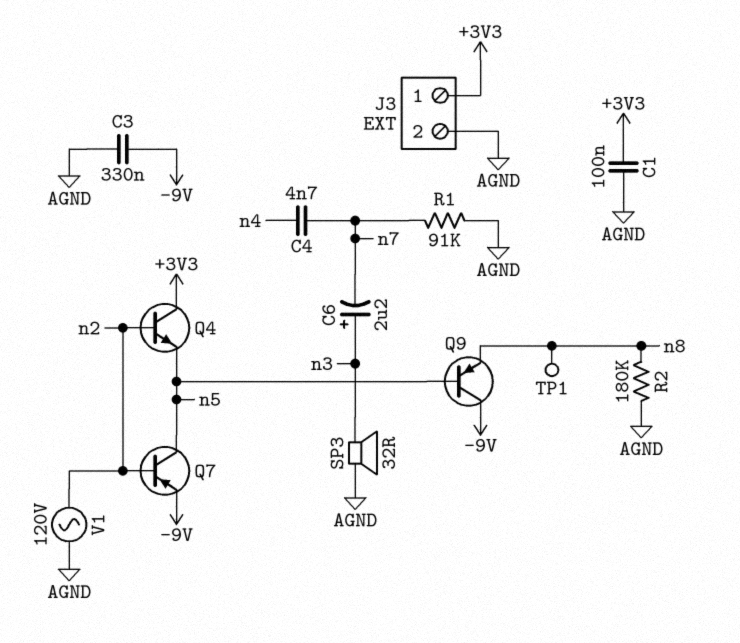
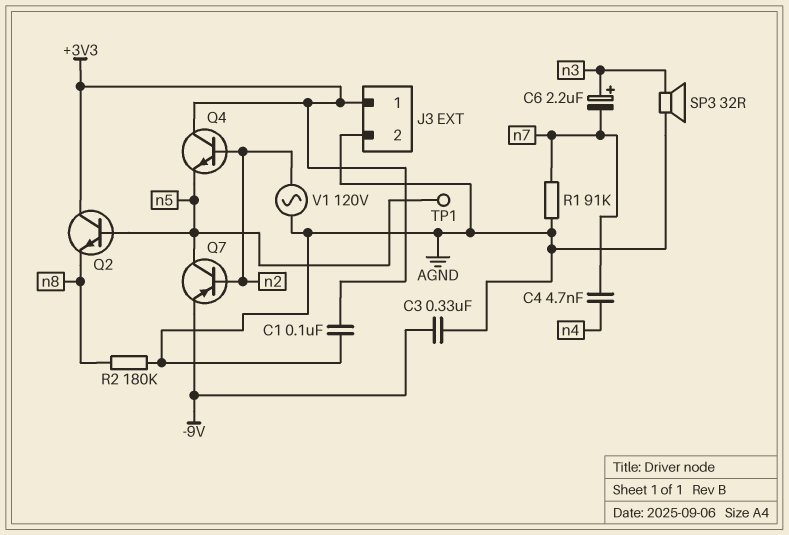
Q2: none -> NPN (B n5, C +3V3, E n8)
Q9: PNP (B n5, C -9V, E n8) -> none
TP1: test point (n8) -> test point (n5)

